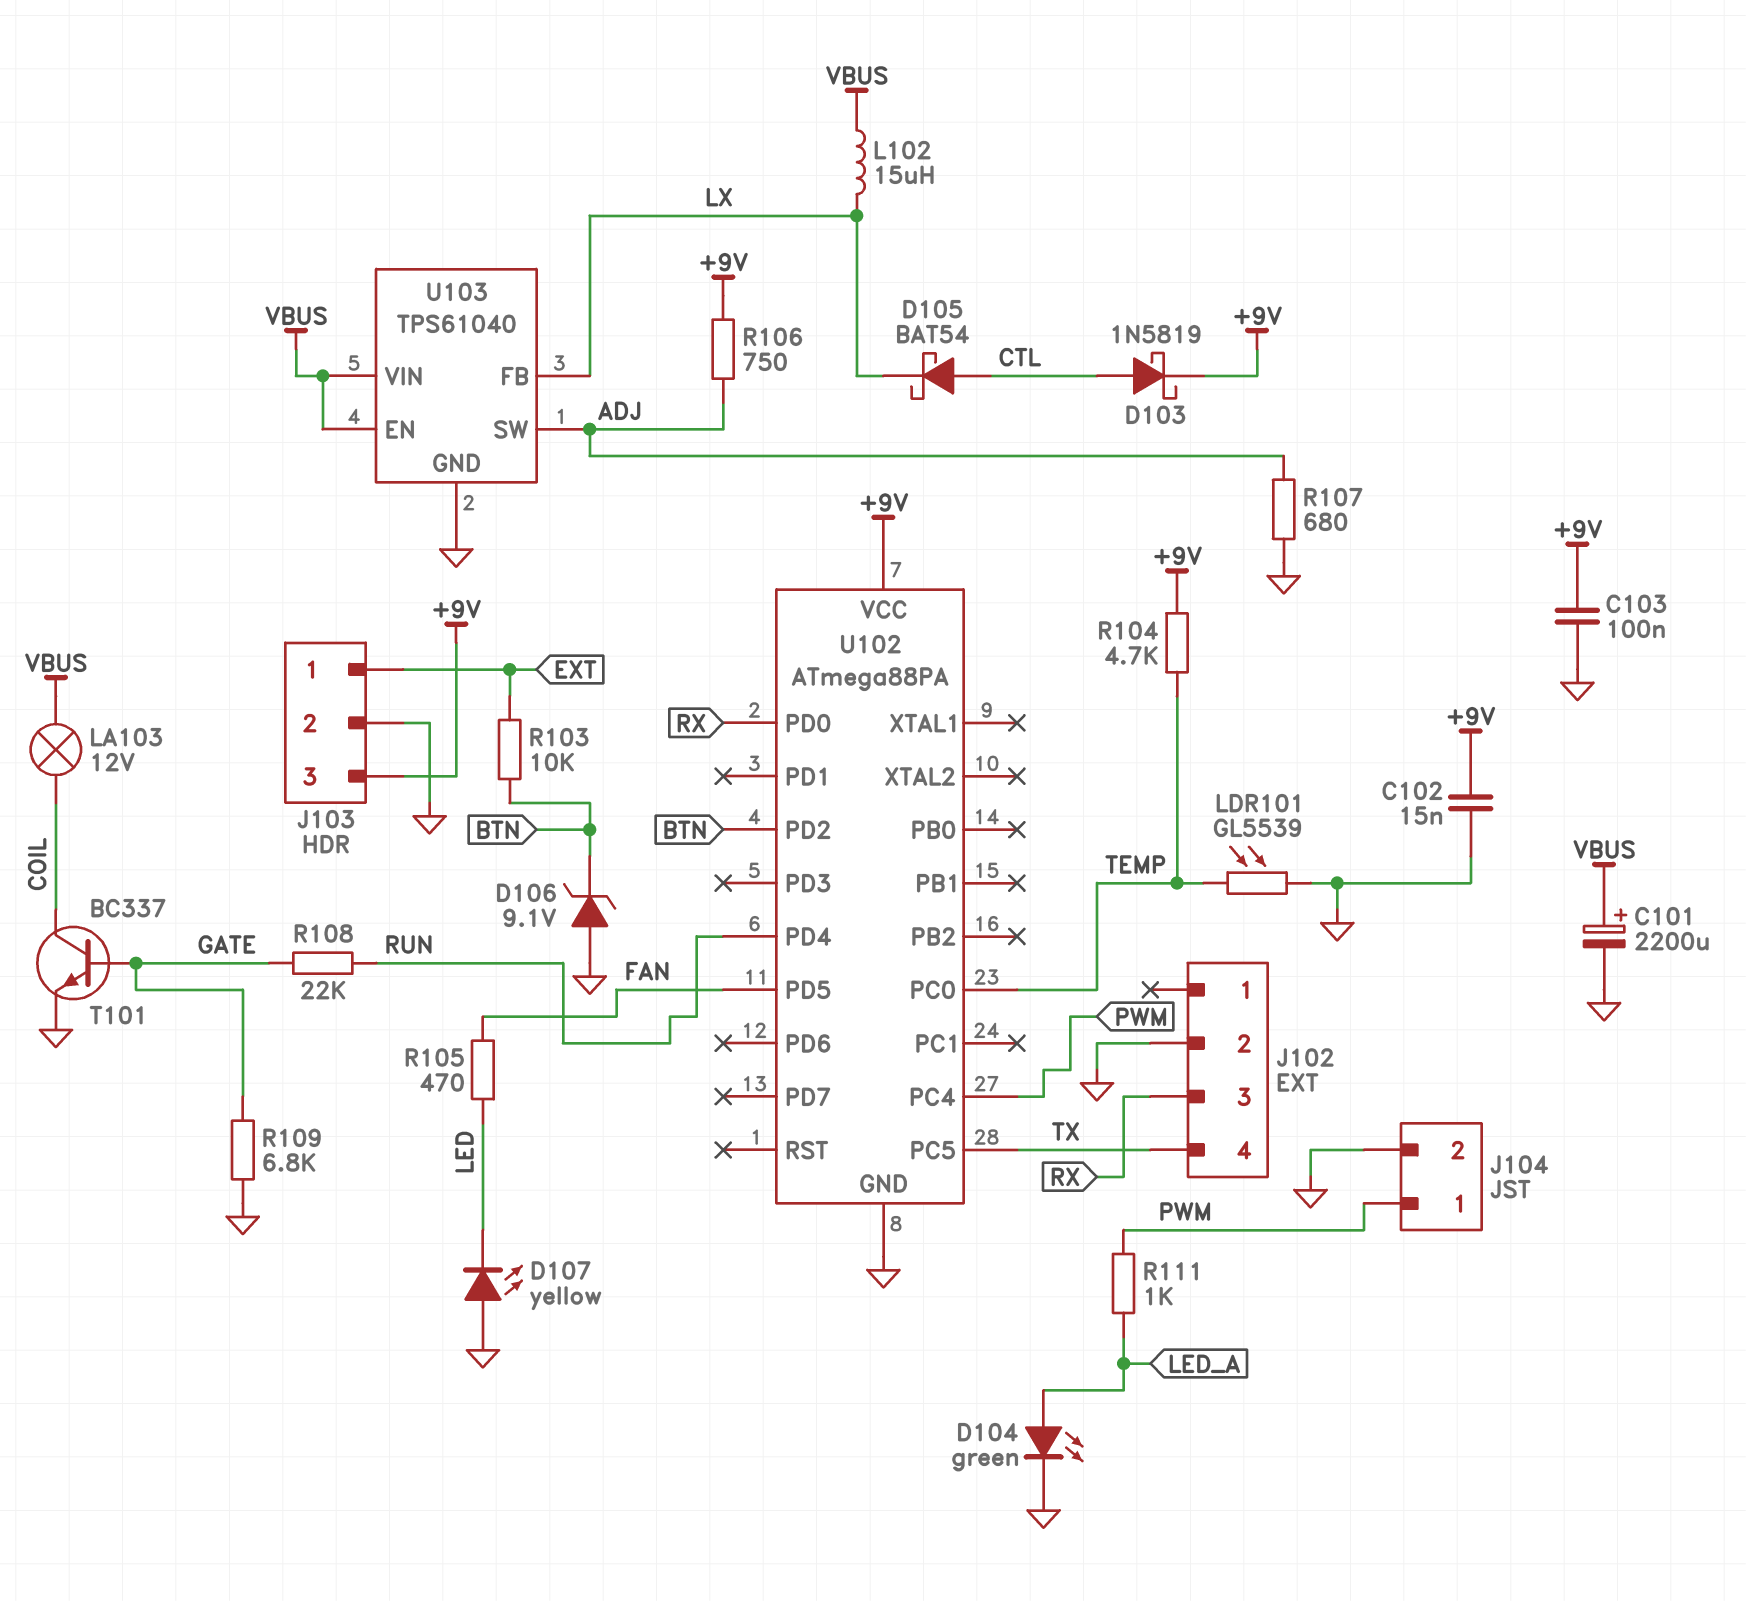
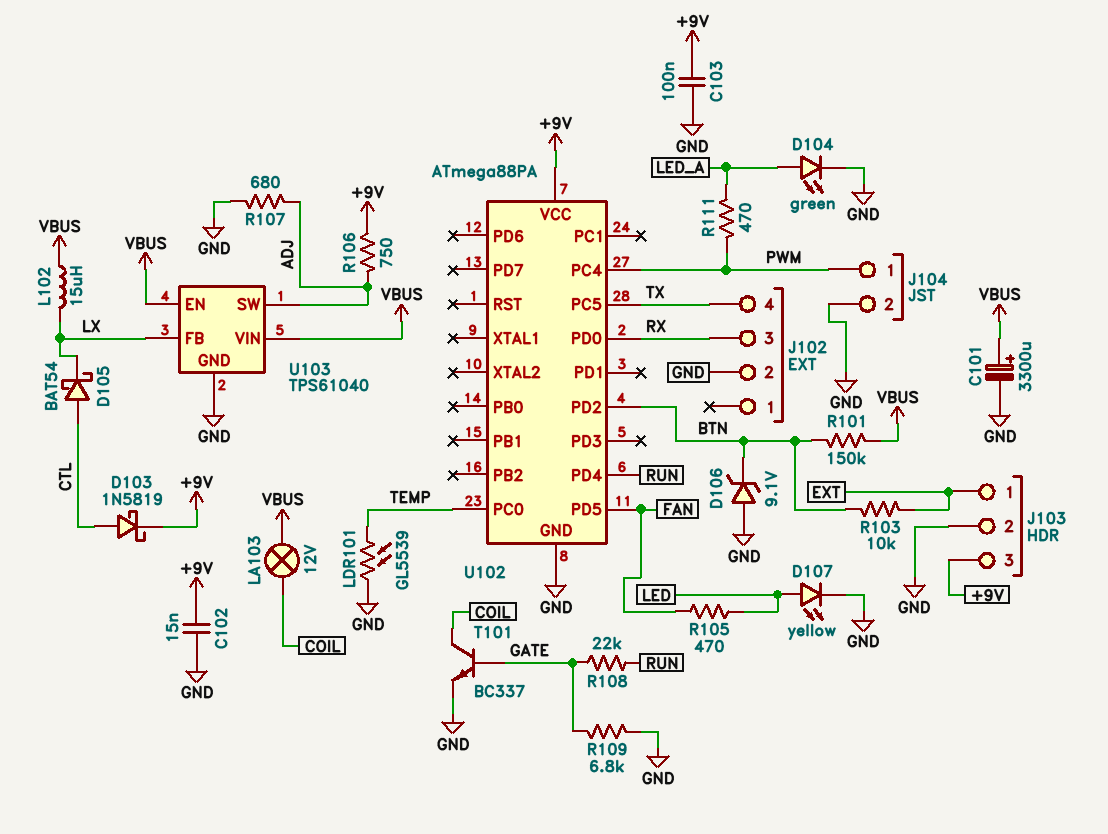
C101: 2200uF (plus VBUS, minus GND) -> 3300uF (plus VBUS, minus GND)
D107: LED yellow (A GND, K LED) -> LED yellow (A LED, K GND)
R101: none -> 150k (BTN, VBUS)
R104: 4.7k (+9V, TEMP) -> none
R111: 1k (LED_A, PWM) -> 470 (LED_A, PWM)

